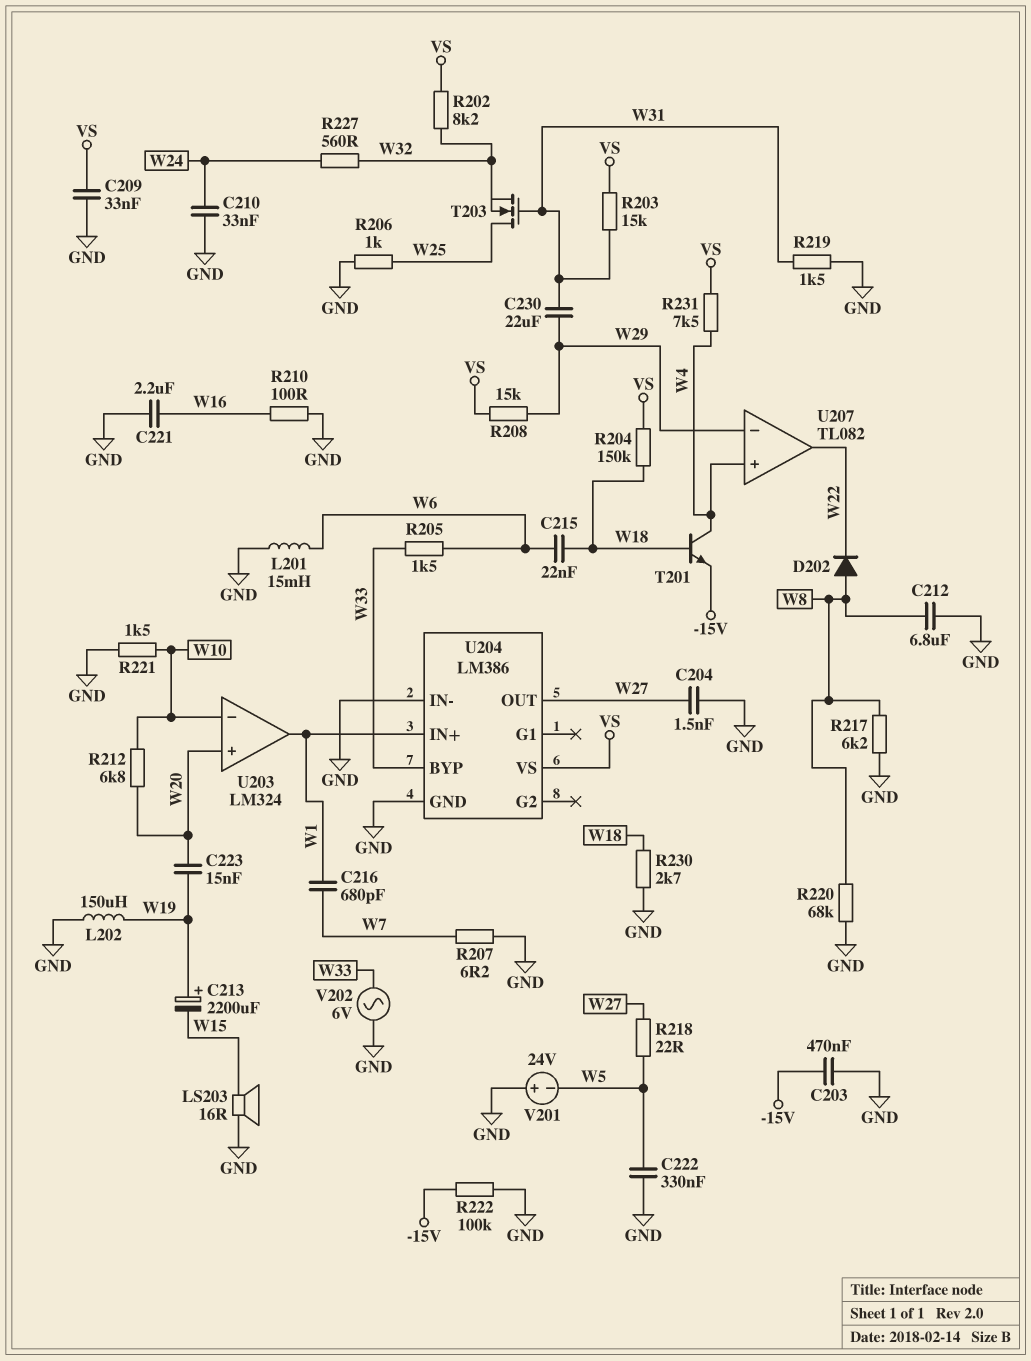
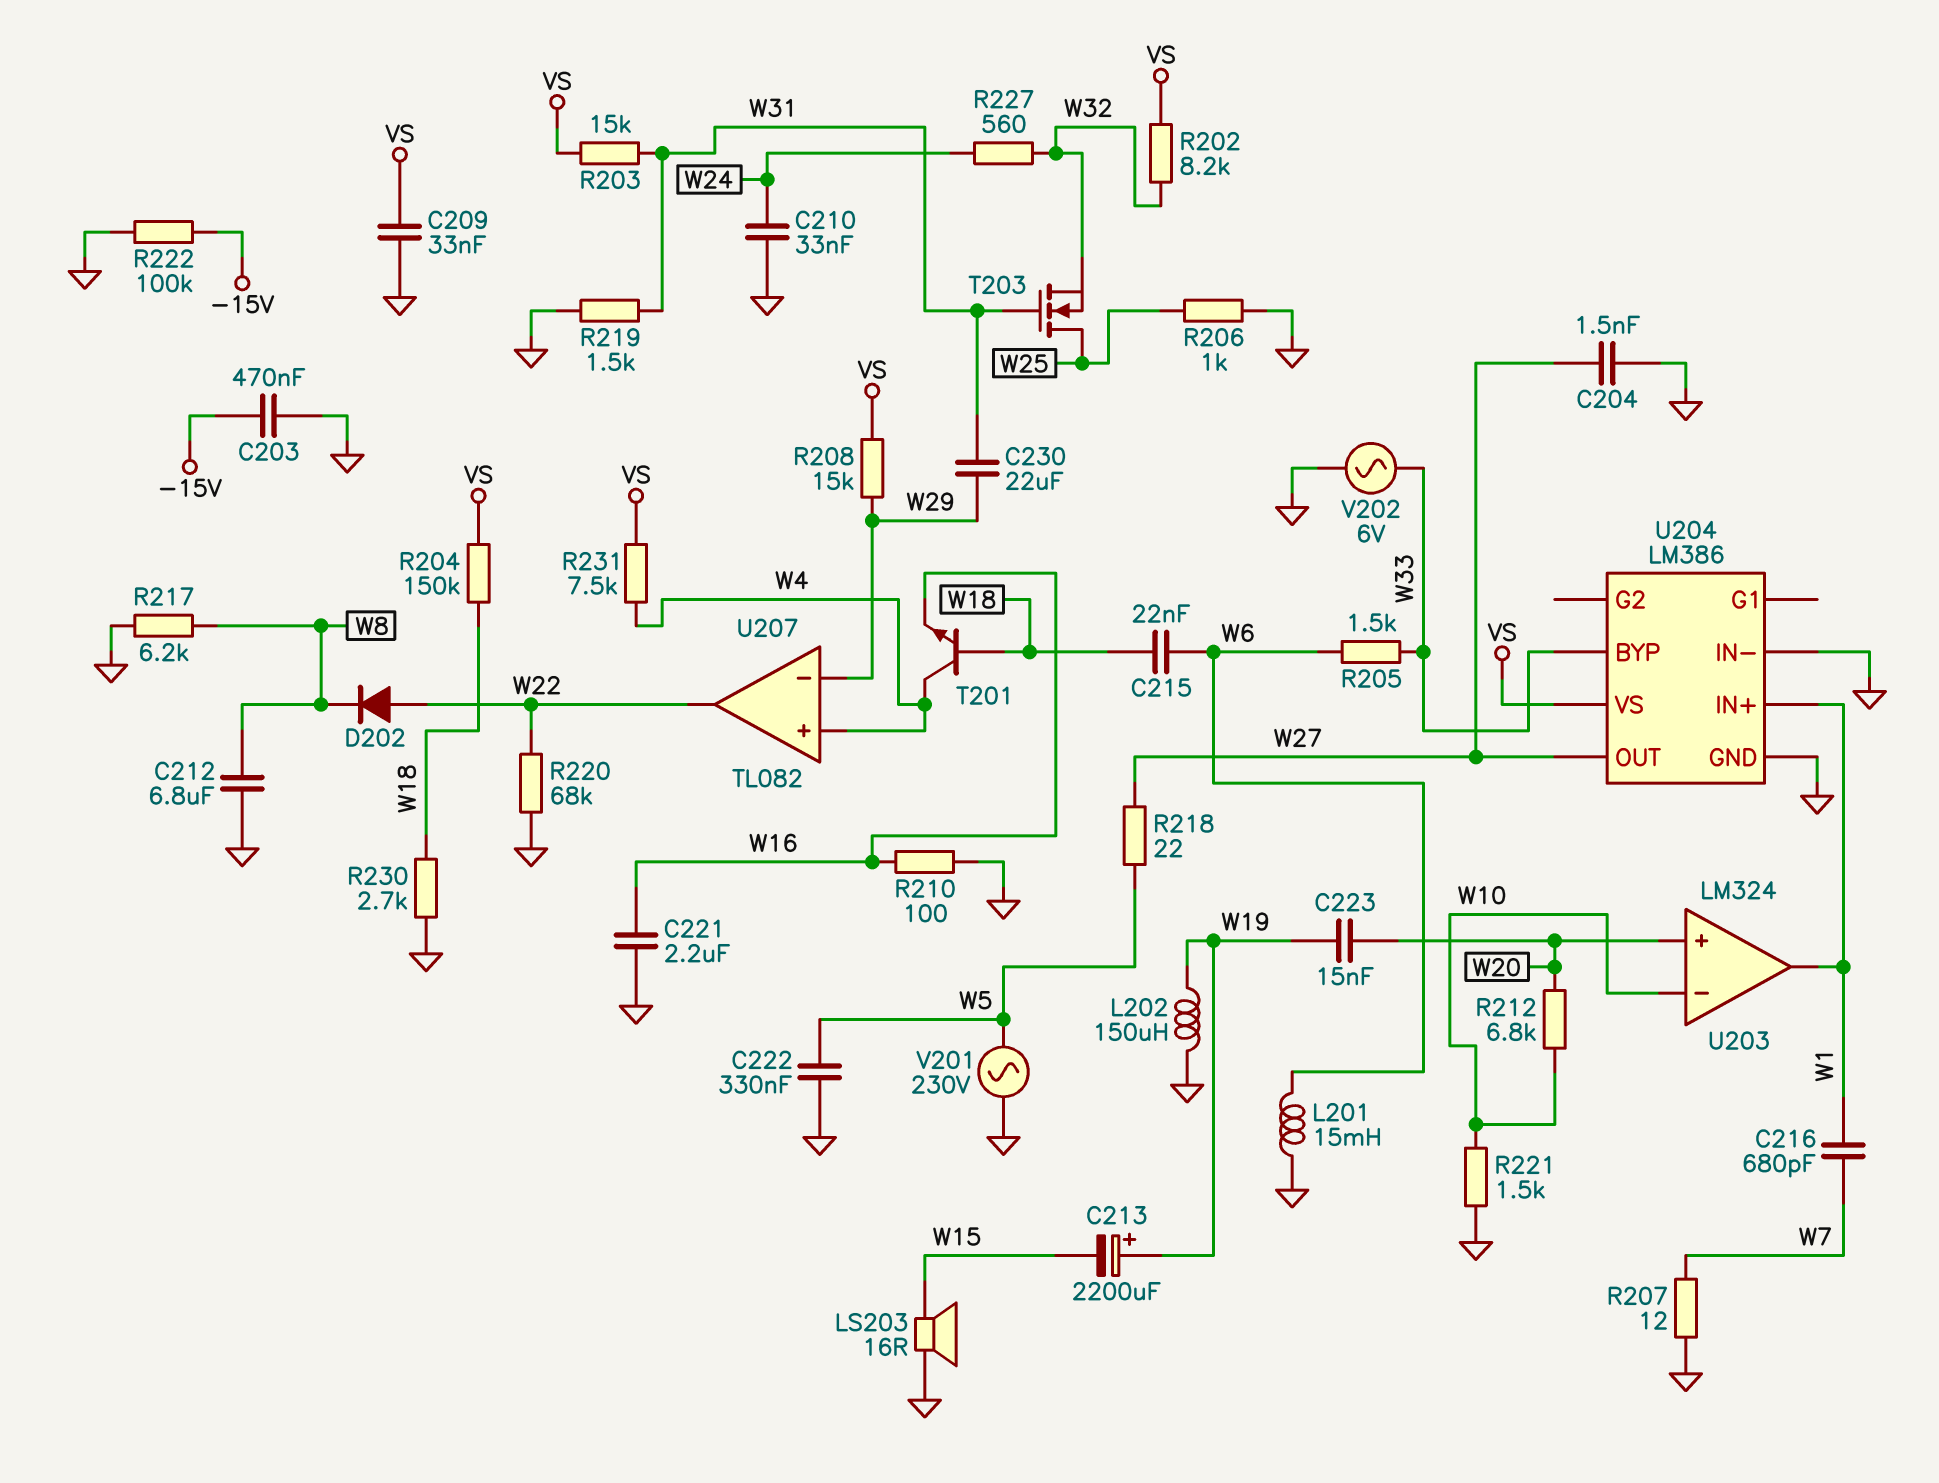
D202: diode (A W8, K W22) -> diode (A W22, K W8)
R207: 6.2 (GND, W7) -> 12 (GND, W7)
R220: 68k (GND, W8) -> 68k (GND, W22)
T201: NPN (B W18, C W4, E -15V) -> NPN (B W18, C W4, E W16)
V201: 24V (plus GND, minus W5) -> AC 230V (GND, W5)

